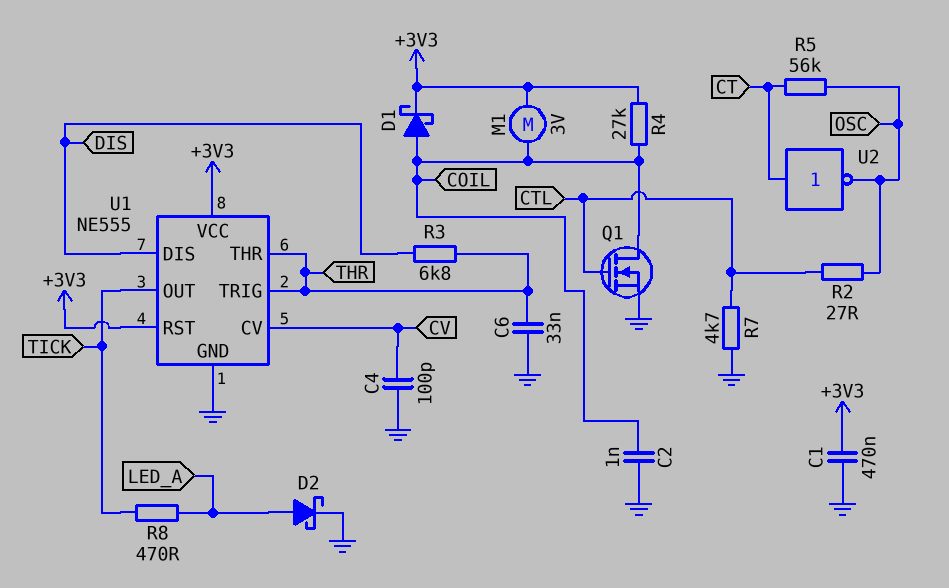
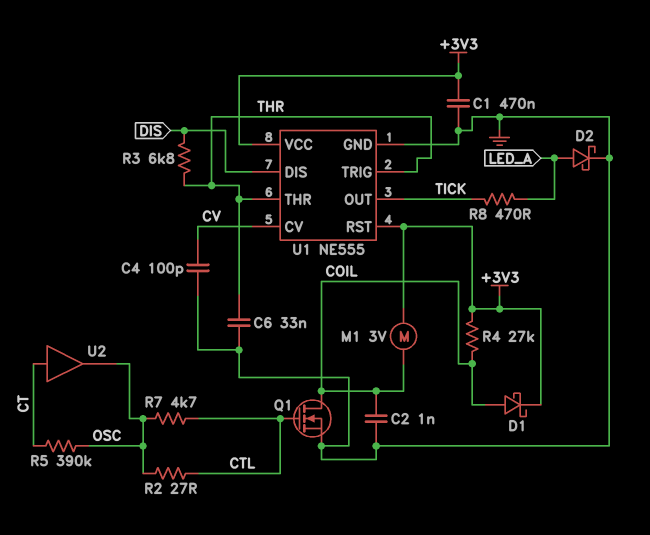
R5: 56k (CT, OSC) -> 390k (CT, OSC)
R7: 4.7k (CTL, GND) -> 4.7k (CTL, OSC)
U2: NOT (in CT, out OSC) -> buffer (in CT, out OSC)

